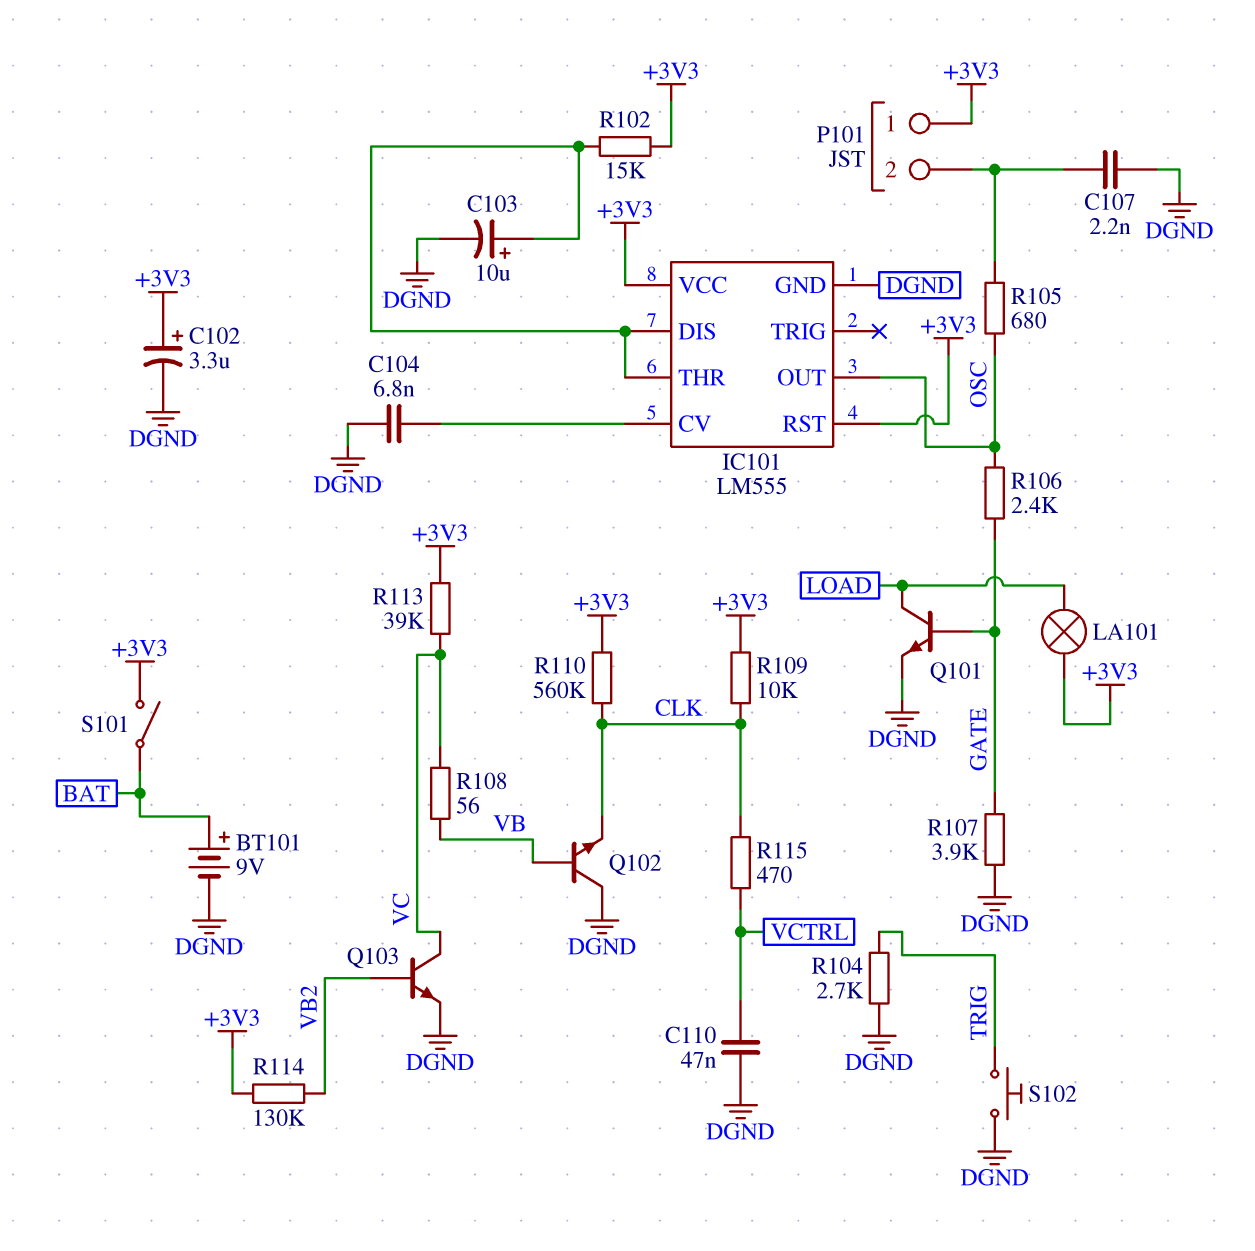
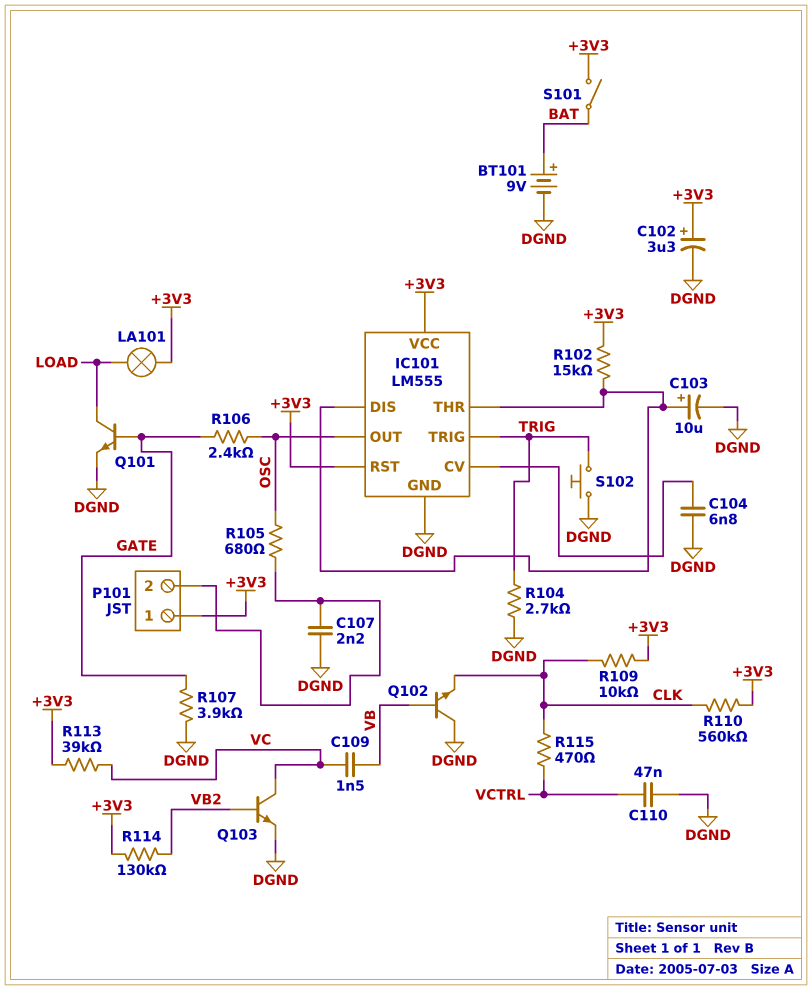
C109: none -> 1.5nF (VB, VC)
IC101 pin TRIG: none -> TRIG
R108: 56 (VB, VC) -> none

